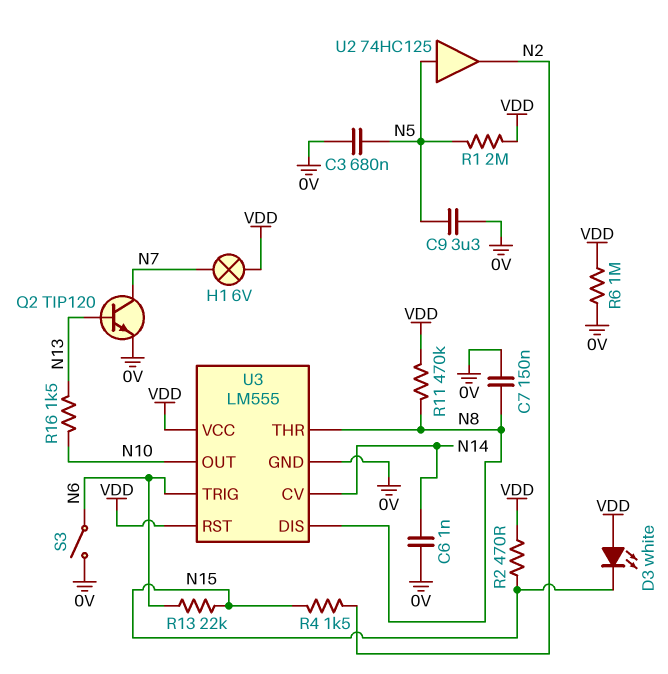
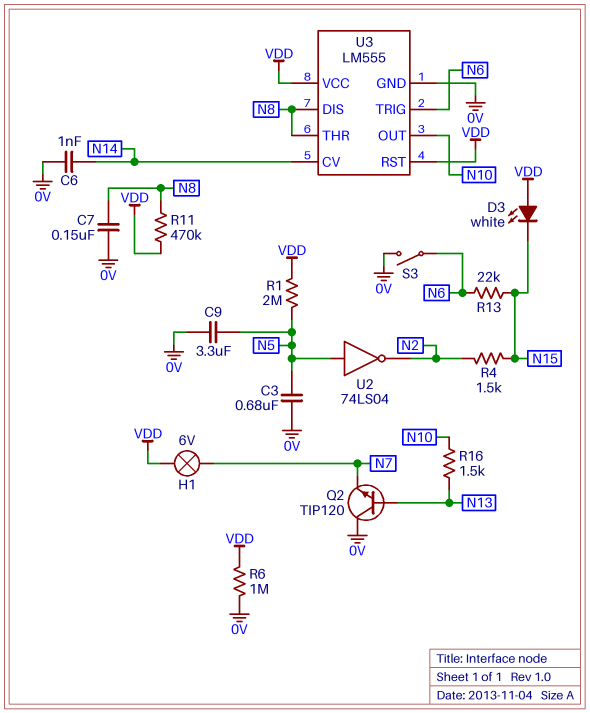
Q2: NPN TIP120 (B N13, C N7, E 0V) -> NPN TIP120 (B N13, C 0V, E N7)
R2: 470 (N15, VDD) -> none
U2: buffer 74HC125 (in N5, out N2) -> NOT 74LS04 (in N5, out N2)

